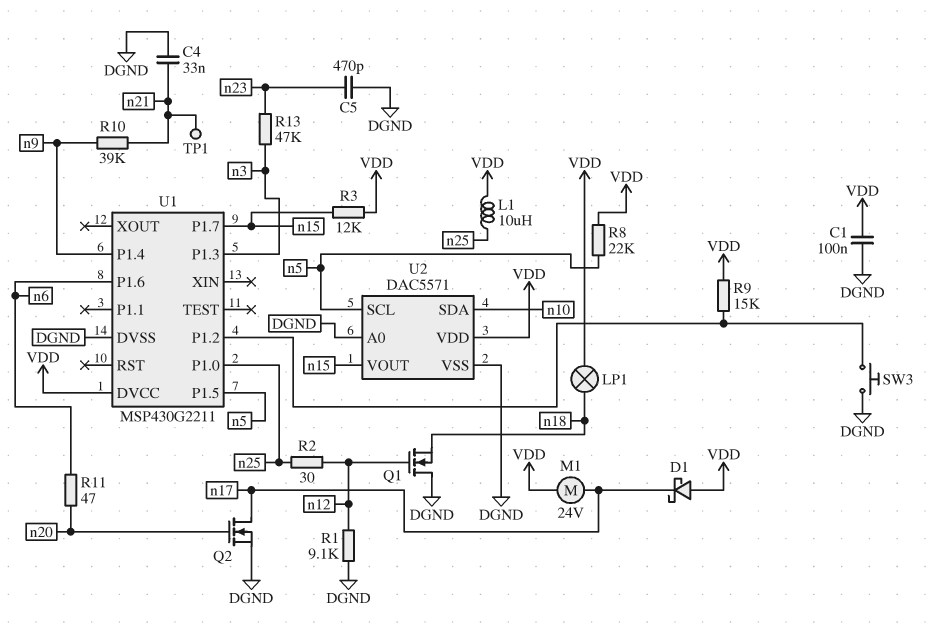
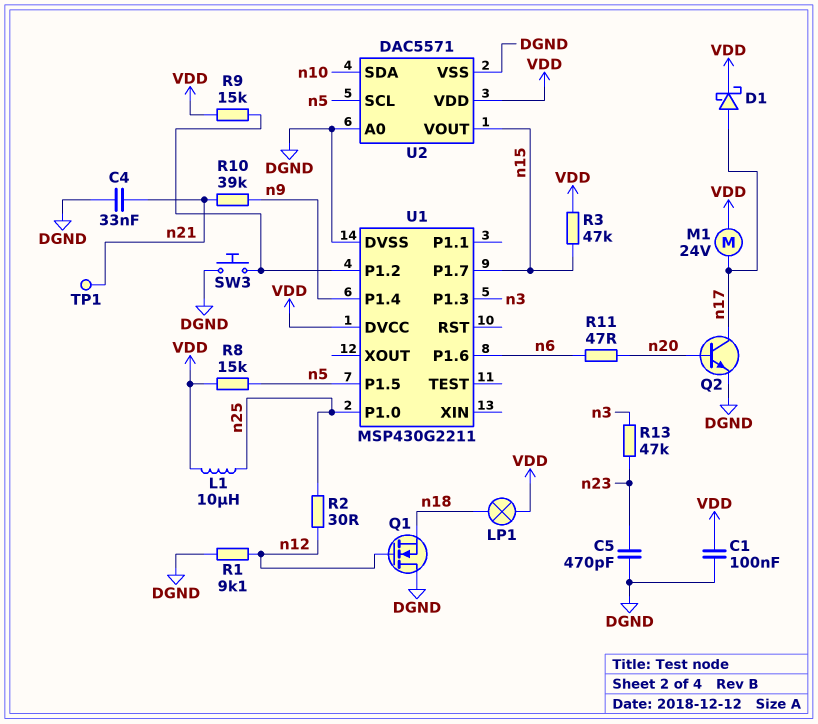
D1: schottky (A VDD, K n17) -> schottky (A n17, K VDD)
Q2: NMOS (G n20, D n17, S DGND) -> NPN (B n20, C n17, E DGND)
R3: 12k (VDD, n15) -> 47k (VDD, n15)
R8: 22k (VDD, n5) -> 15k (VDD, n5)

